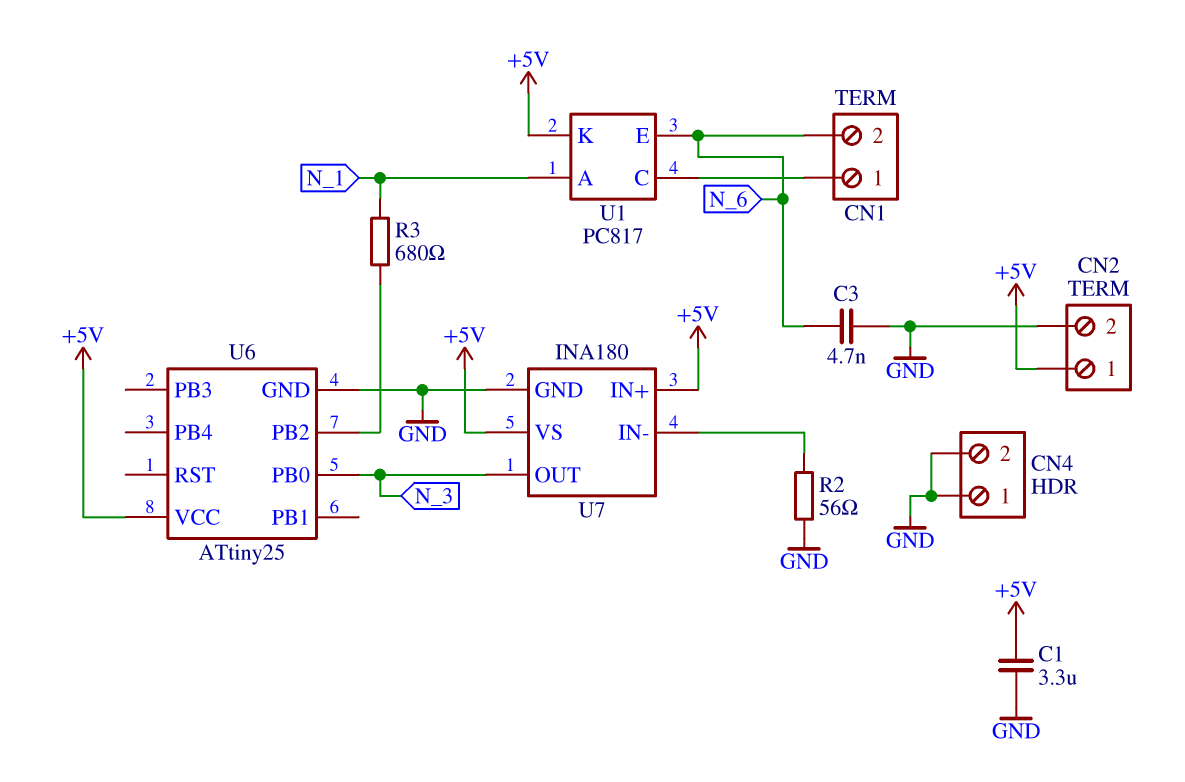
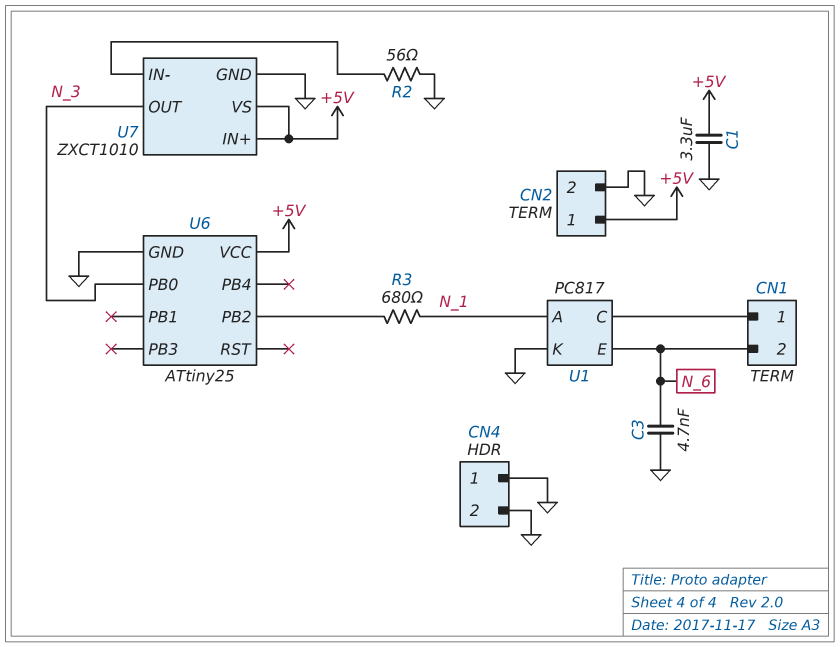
U1 pin K: +5V -> GND
U7: INA180 -> ZXCT1010

